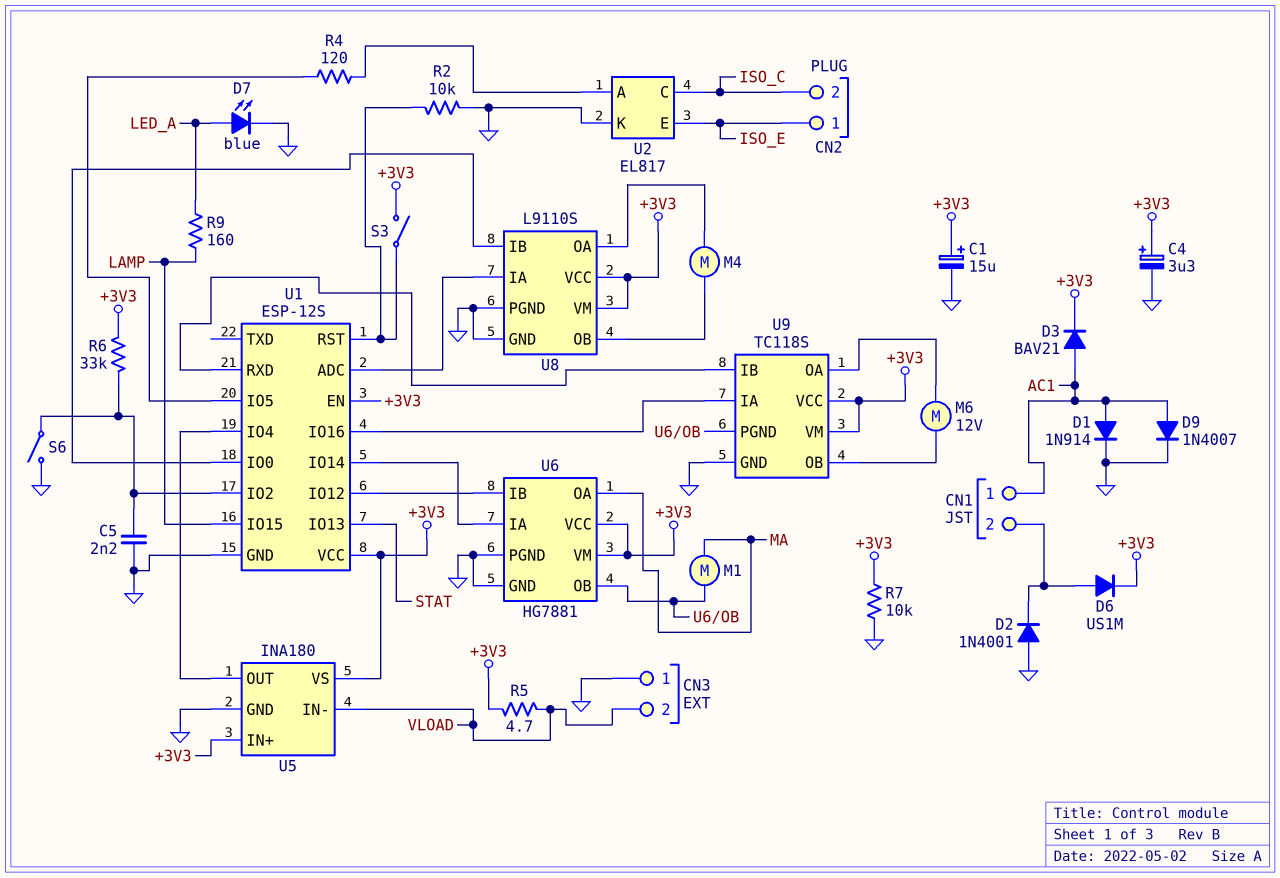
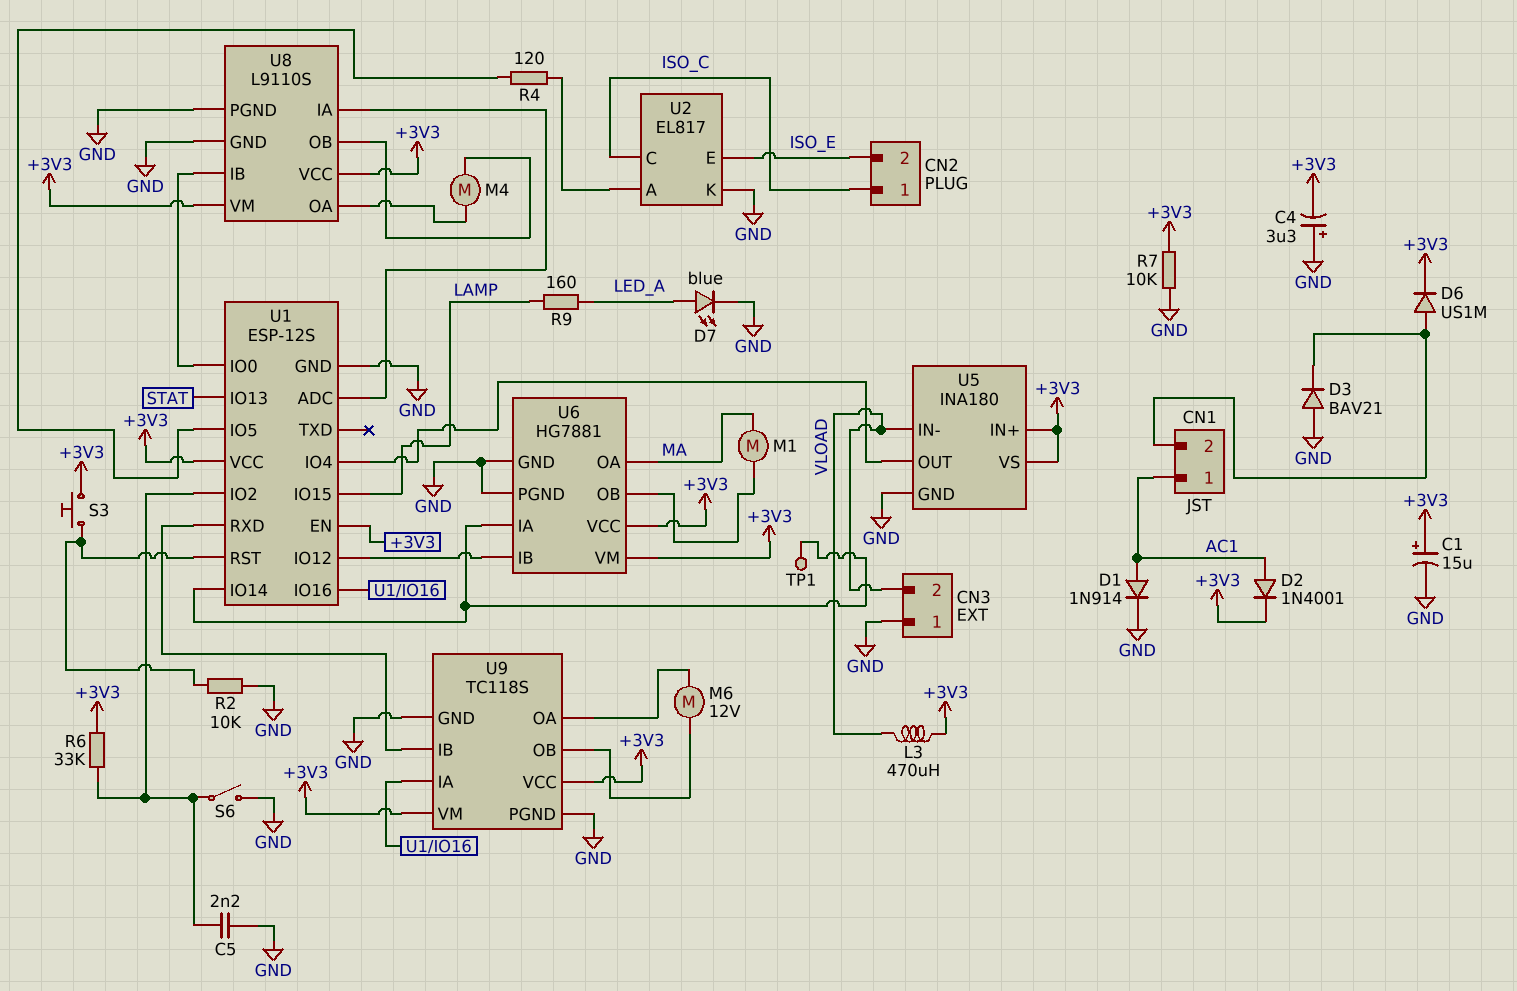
C4: 3.3uF (plus +3V3, minus GND) -> 3.3uF (plus GND, minus +3V3)
CN2 pin 1: ISO_E -> ISO_C
CN2 pin 2: ISO_C -> ISO_E
D2: diode 1N4001 (A GND, K CN1/2) -> diode 1N4001 (A AC1, K +3V3)
D3: diode BAV21 (A AC1, K +3V3) -> diode BAV21 (A GND, K CN1/2)
D9: diode 1N4007 (A AC1, K GND) -> none
L3: none -> 470uH (+3V3, VLOAD)
R5: 4.7 (+3V3, VLOAD) -> none
S3: switch (+3V3, U1/RST) -> button (+3V3, U1/RST)
TP1: none -> test point (U1/IO14)
U9 pin PGND: U6/OB -> GND

